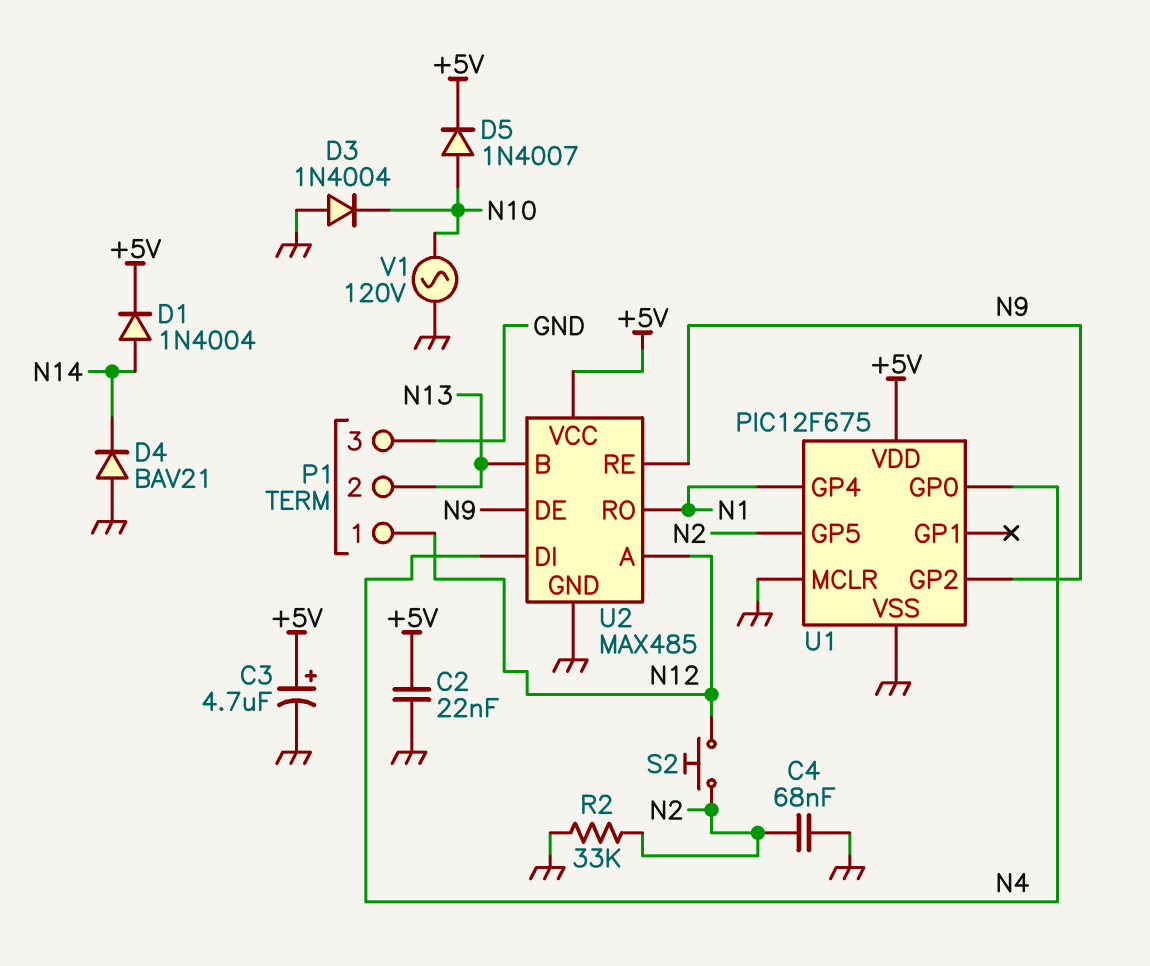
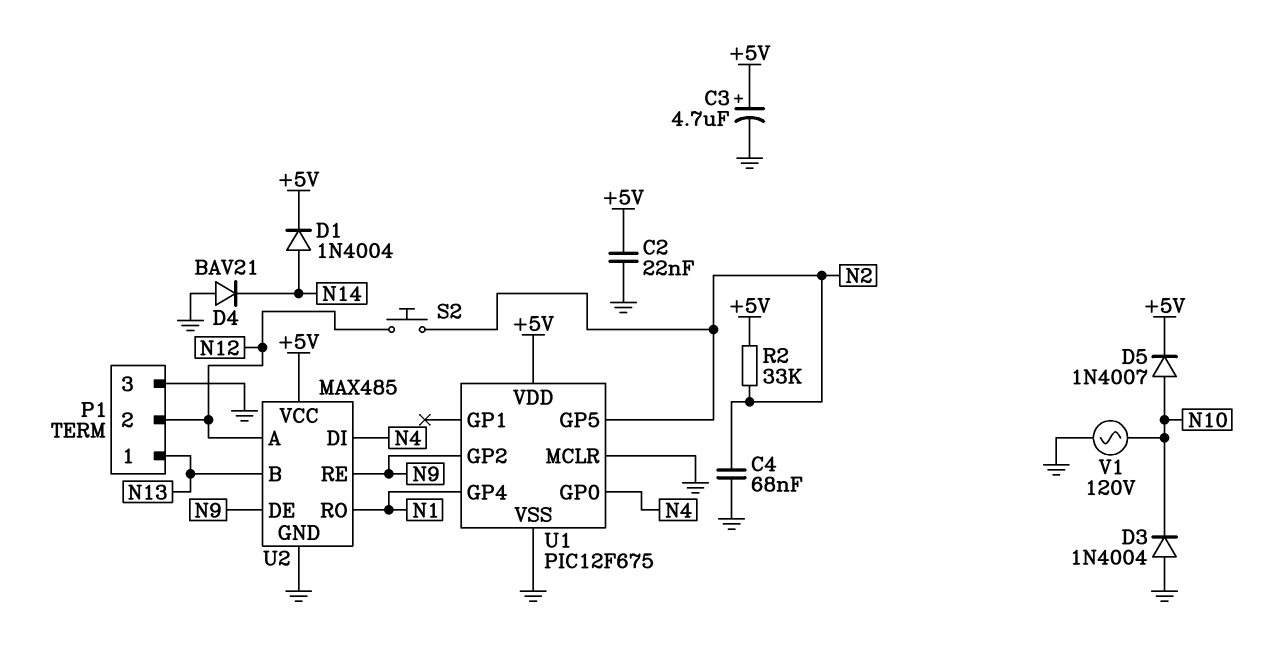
P1 pin 1: N12 -> N13
P1 pin 2: N13 -> N12
R2: 33k (GND, N2) -> 33k (+5V, N2)

